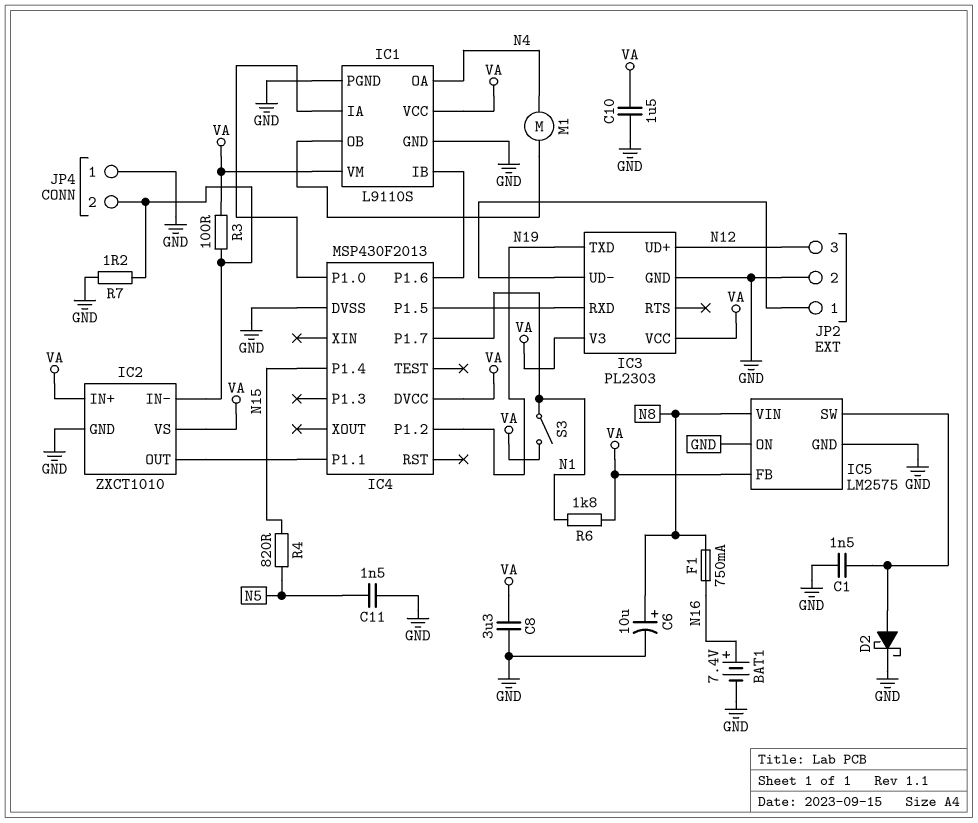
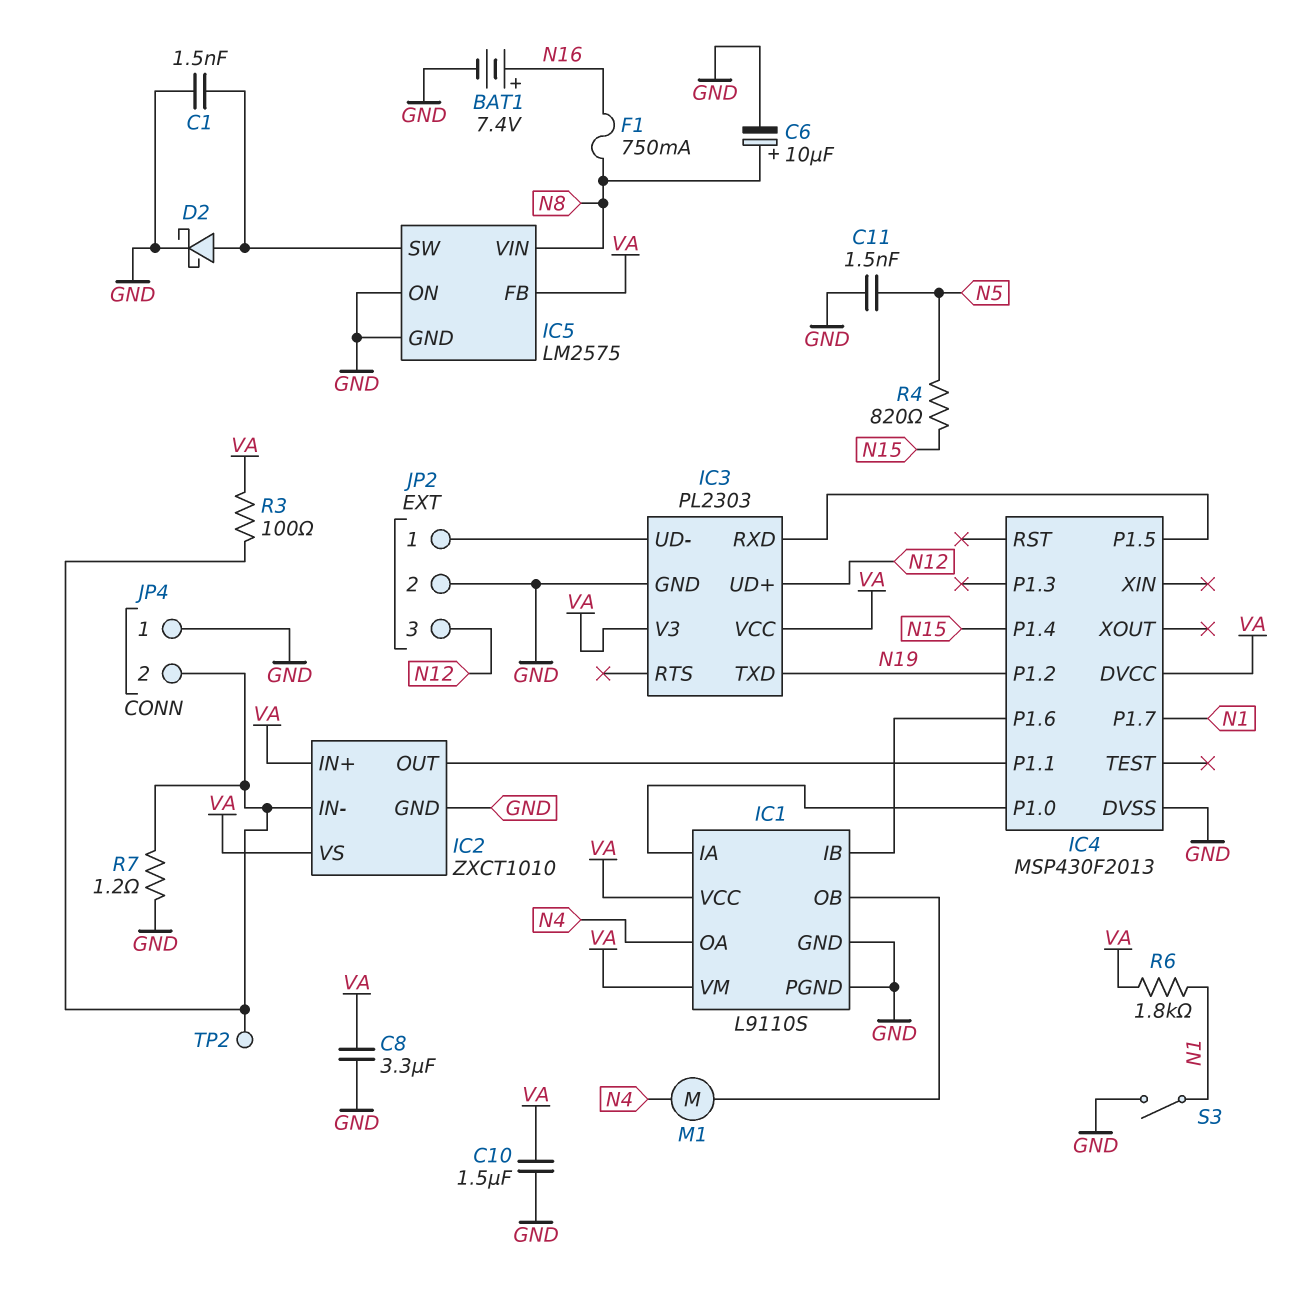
S3: switch (N1, VA) -> switch (GND, N1)
TP2: none -> test point (IC2/IN-)

